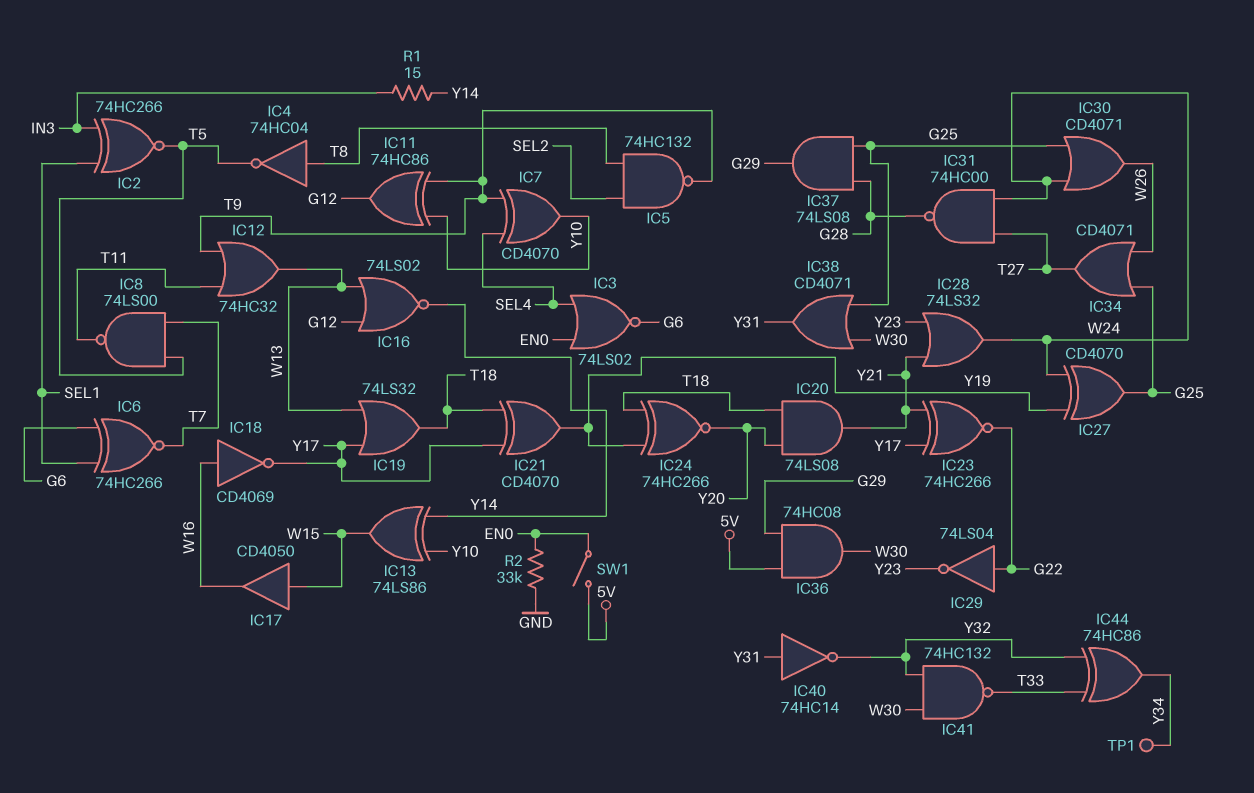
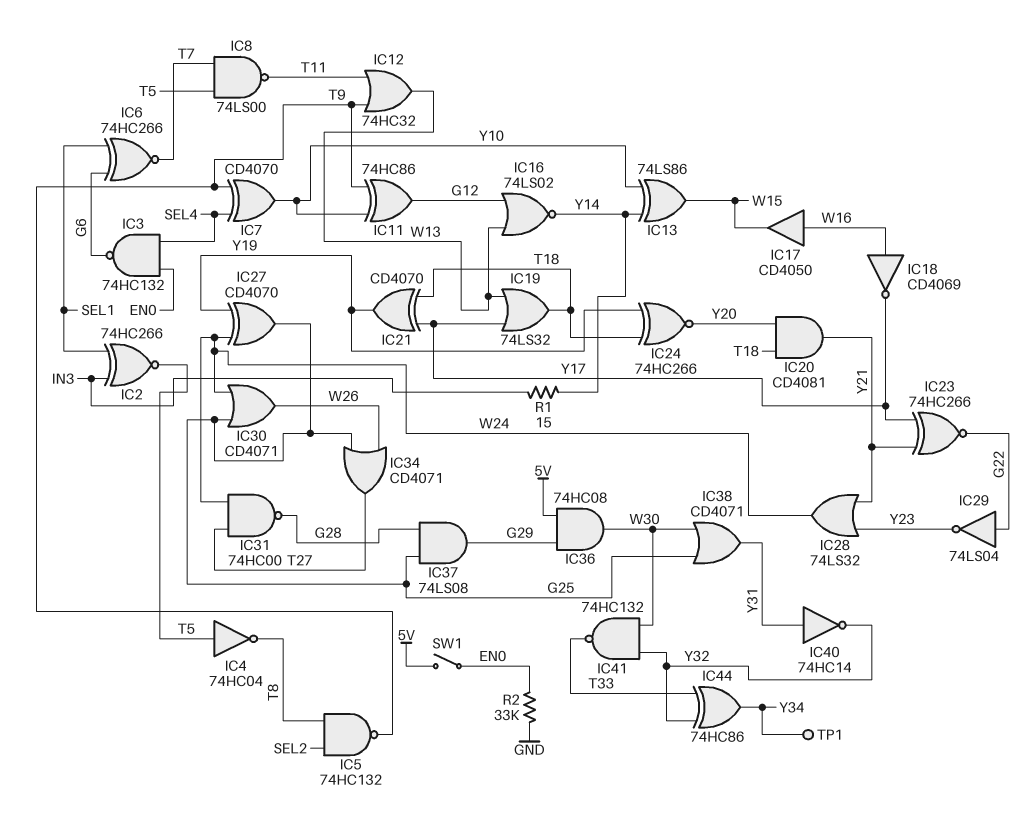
IC3: NOR 74LS02 (in EN0, in SEL4, out G6) -> NAND 74HC132 (in EN0, in SEL4, out G6)
IC4: NOT 74HC04 (in T8, out T5) -> NOT 74HC04 (in T5, out T8)
IC17: buffer CD4050 (in W15, out W16) -> buffer CD4050 (in W16, out W15)
IC20: AND 74LS08 (in T18, in Y20, out Y21) -> AND CD4081 (in T18, in Y20, out Y21)

